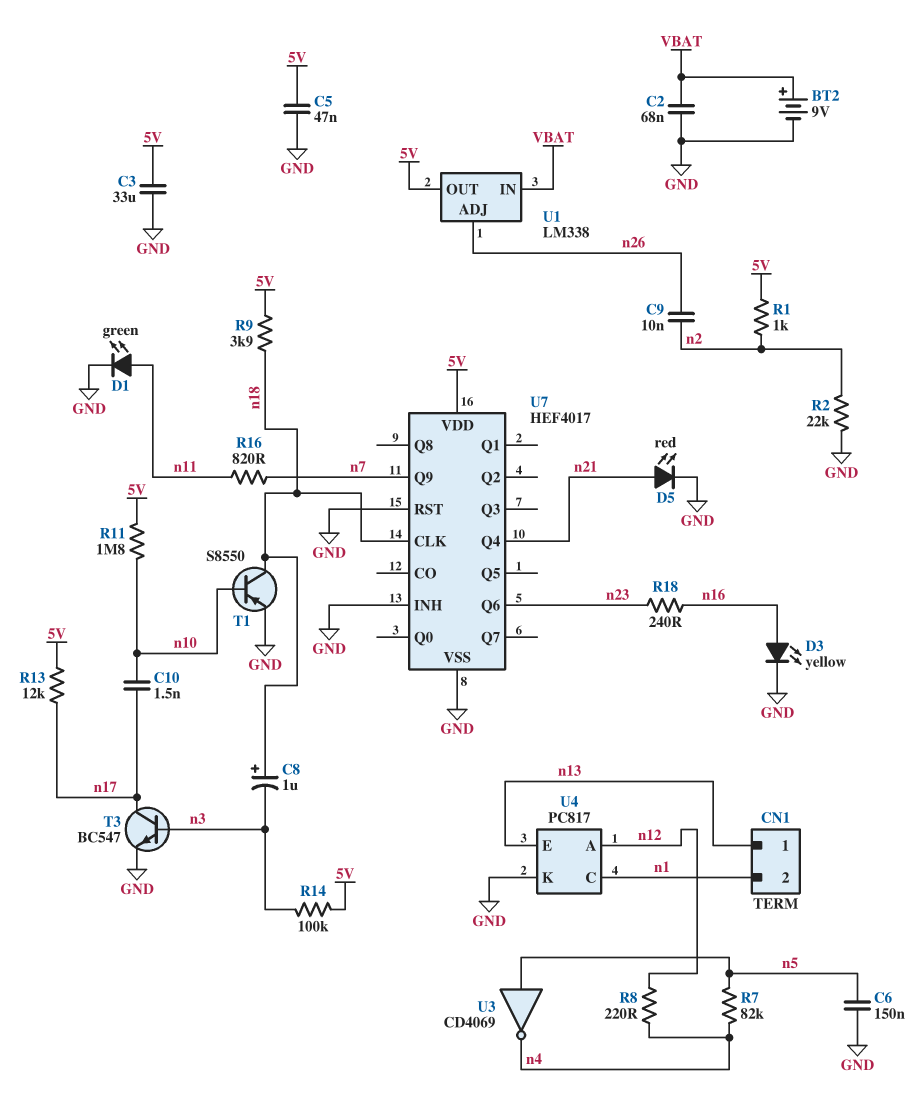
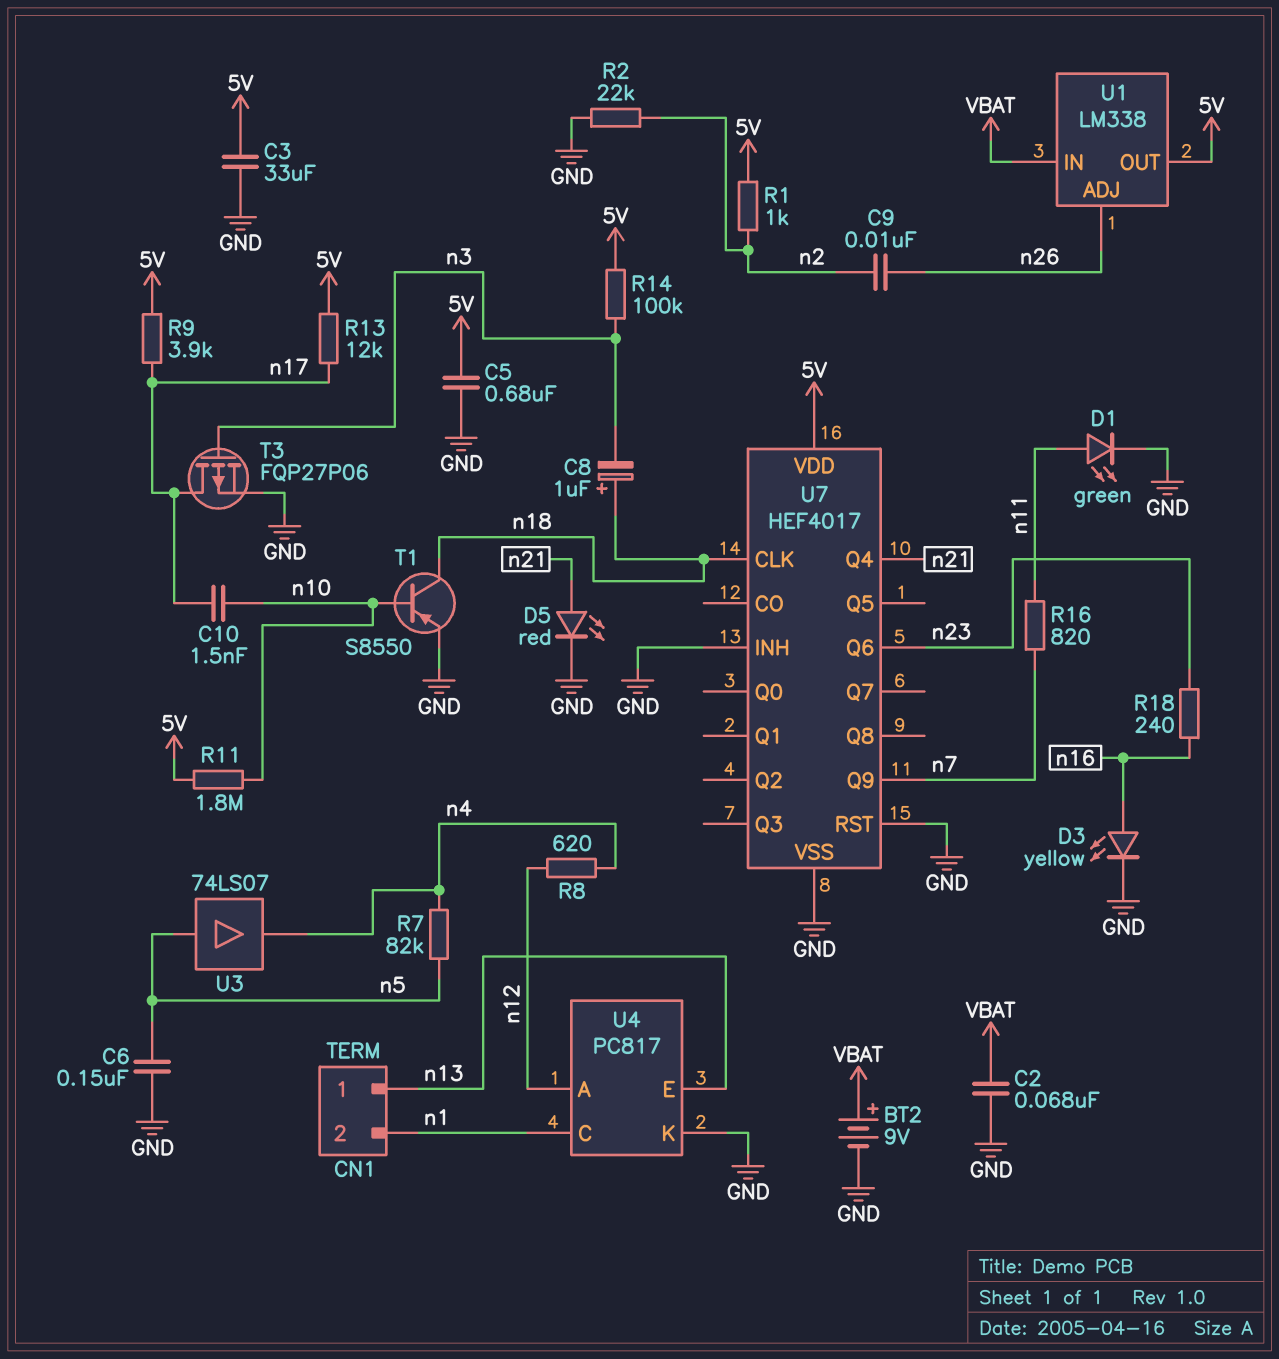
C5: 47nF (5V, GND) -> 680nF (5V, GND)
R8: 220 (n4, n12) -> 620 (n4, n12)
R9: 3.9k (5V, n18) -> 3.9k (5V, n17)
T3: NPN BC547 (B n3, C n17, E GND) -> PMOS FQP27P06 (G n3, D n17, S GND)
U3: NOT CD4069 (in n5, out n4) -> buffer 74LS07 (in n5, out n4)

